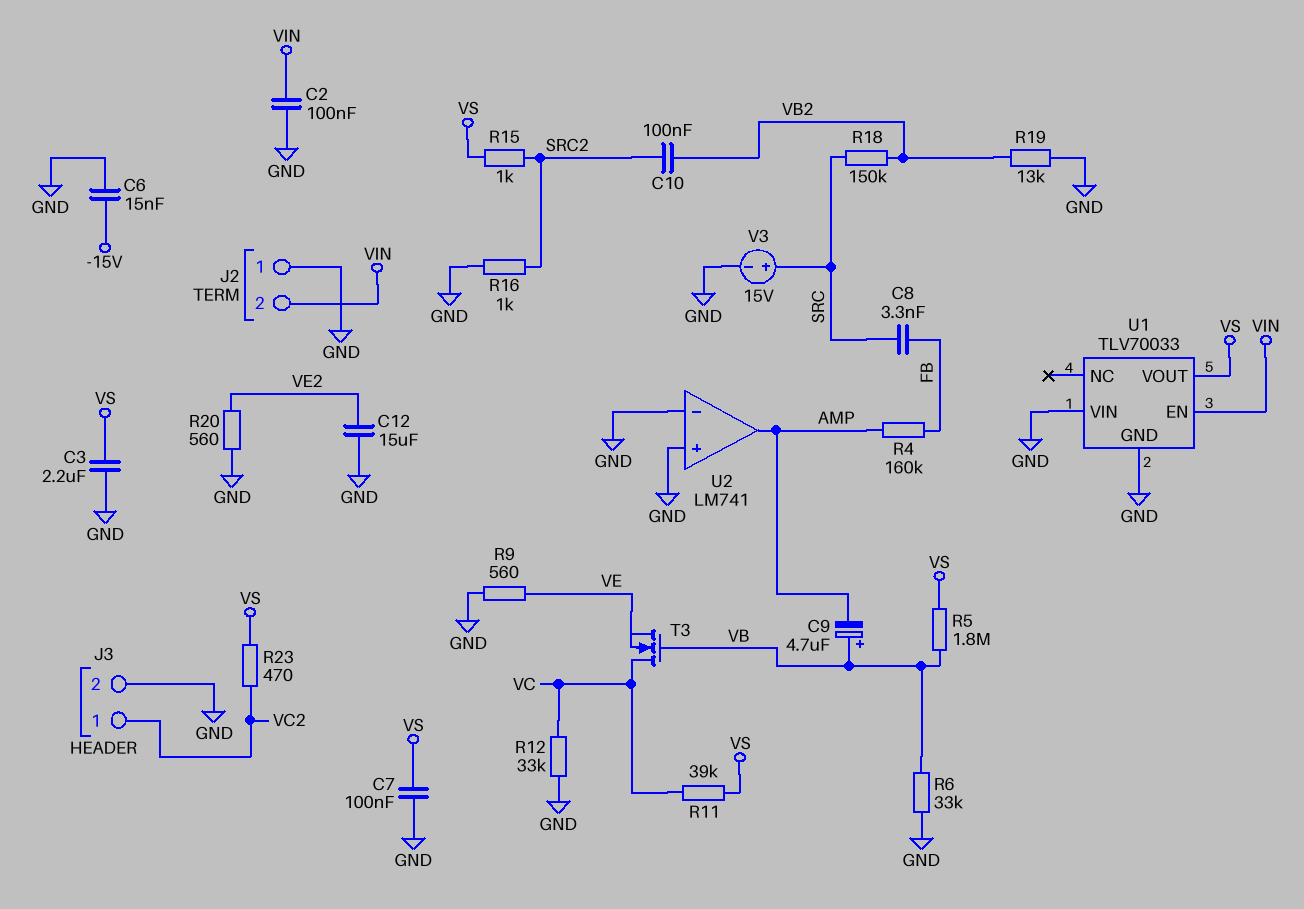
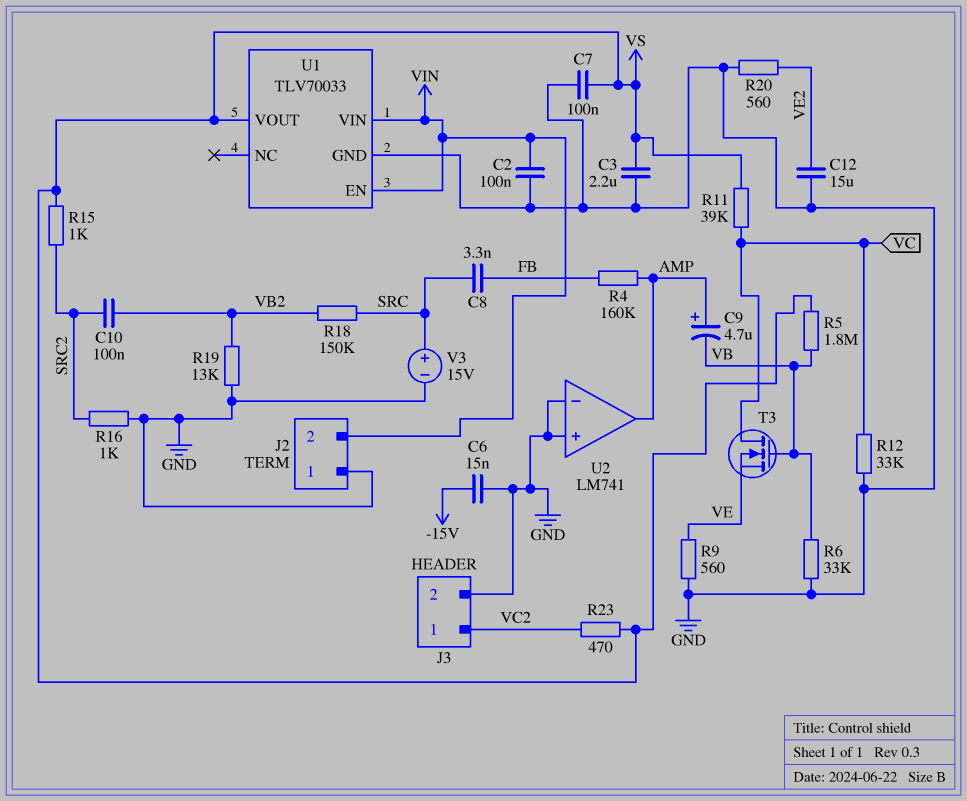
C9: 4.7uF (plus VB, minus AMP) -> 4.7uF (plus AMP, minus VB)
U1 pin VIN: GND -> VIN

